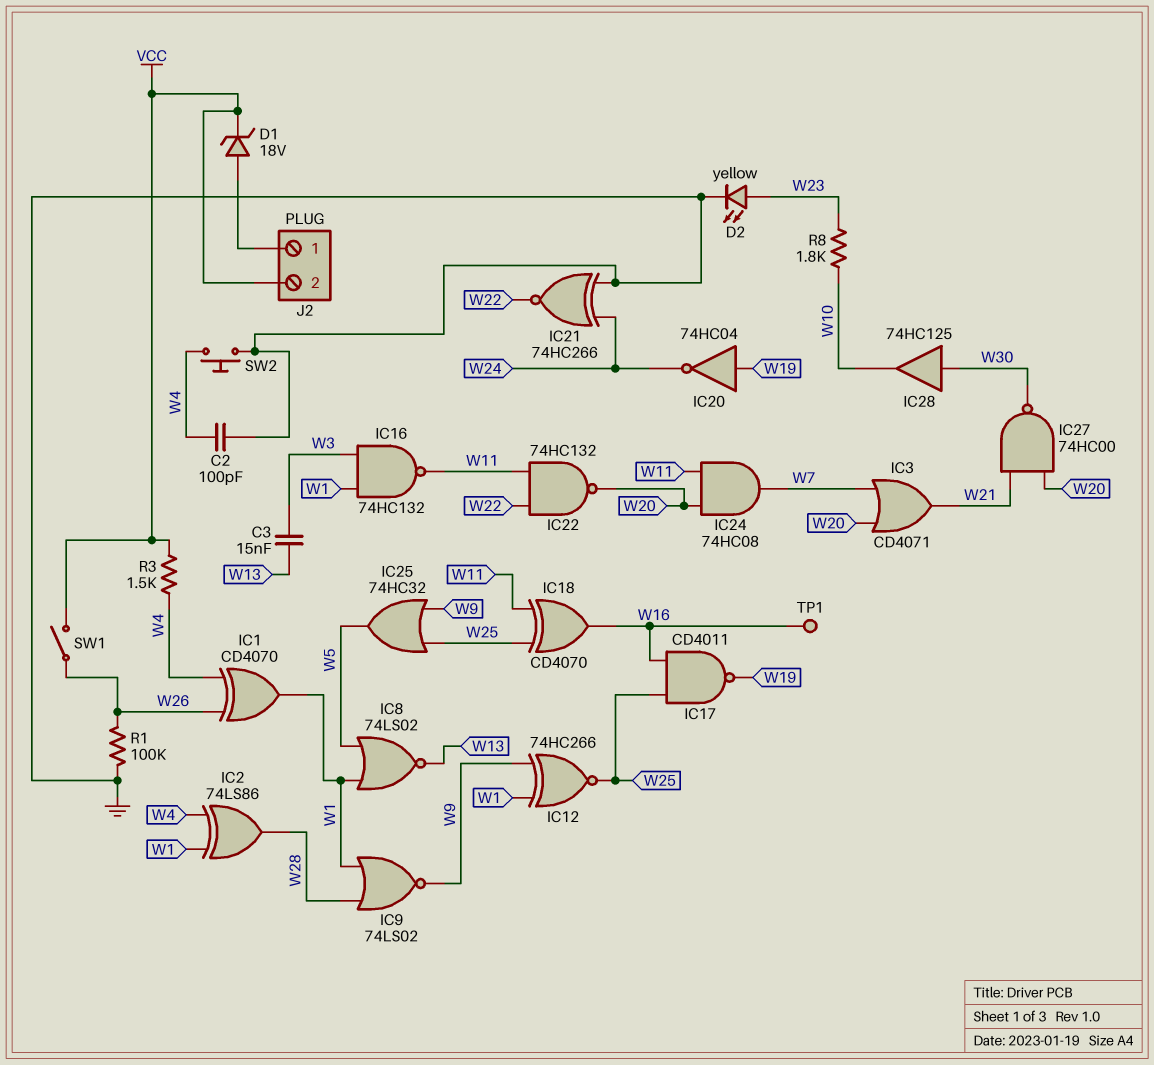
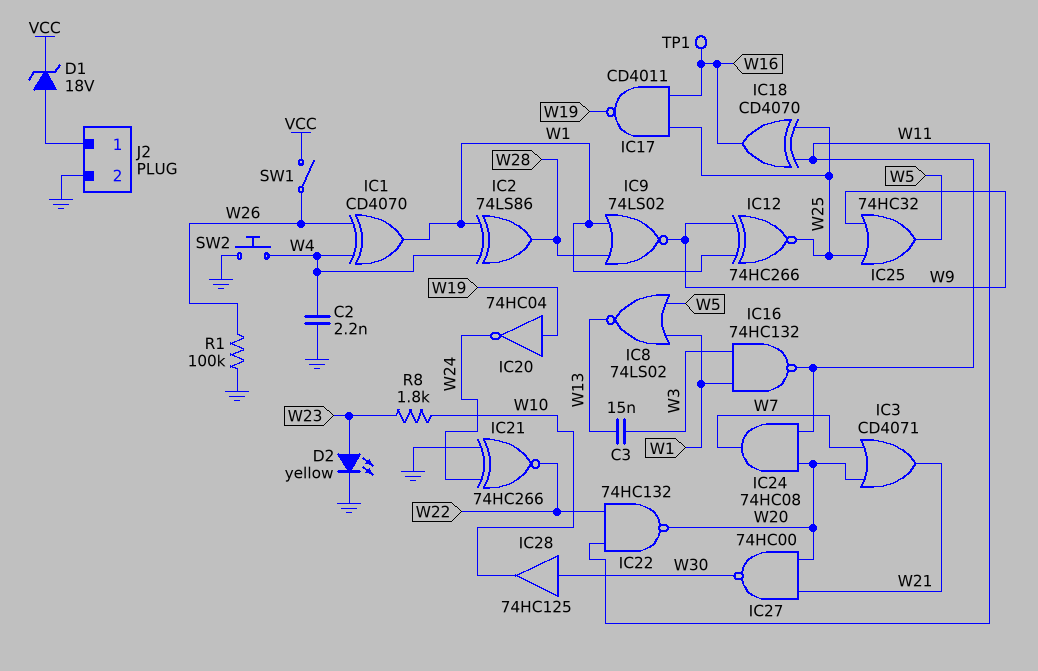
C2: 100pF (GND, W4) -> 2.2nF (GND, W4)
J2 pin 2: VCC -> GND
R3: 1.5k (VCC, W4) -> none

